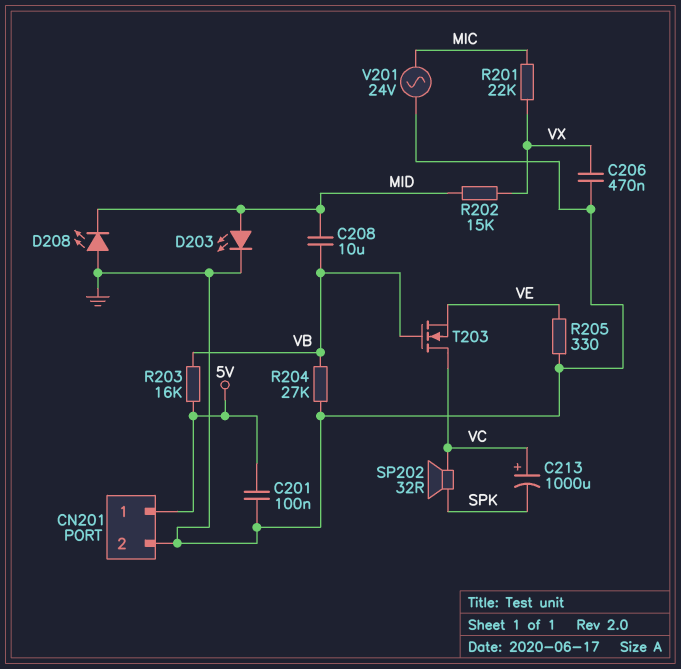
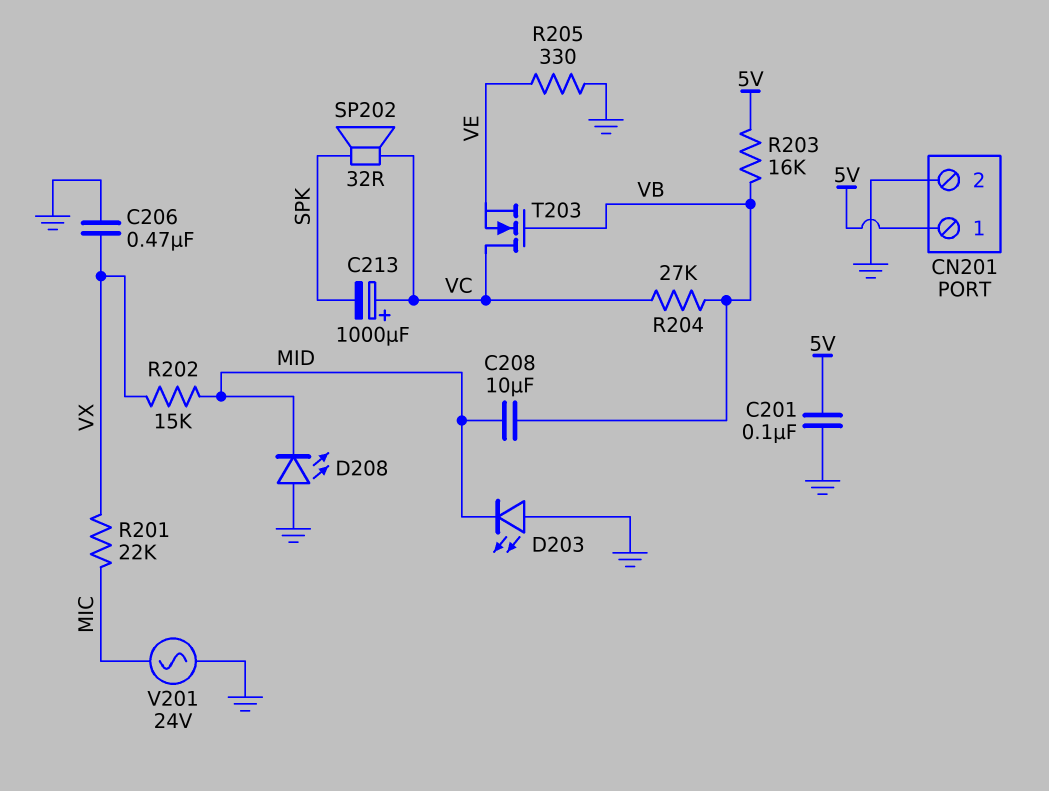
D203: LED (A MID, K GND) -> LED (A GND, K MID)
R204: 27k (GND, VB) -> 27k (VB, VC)

